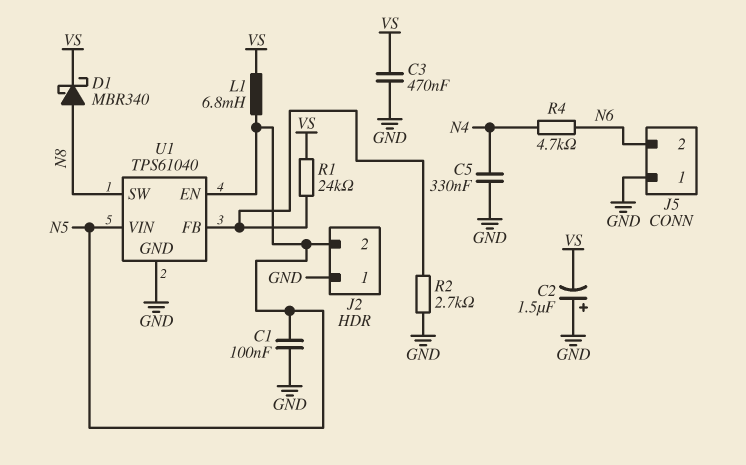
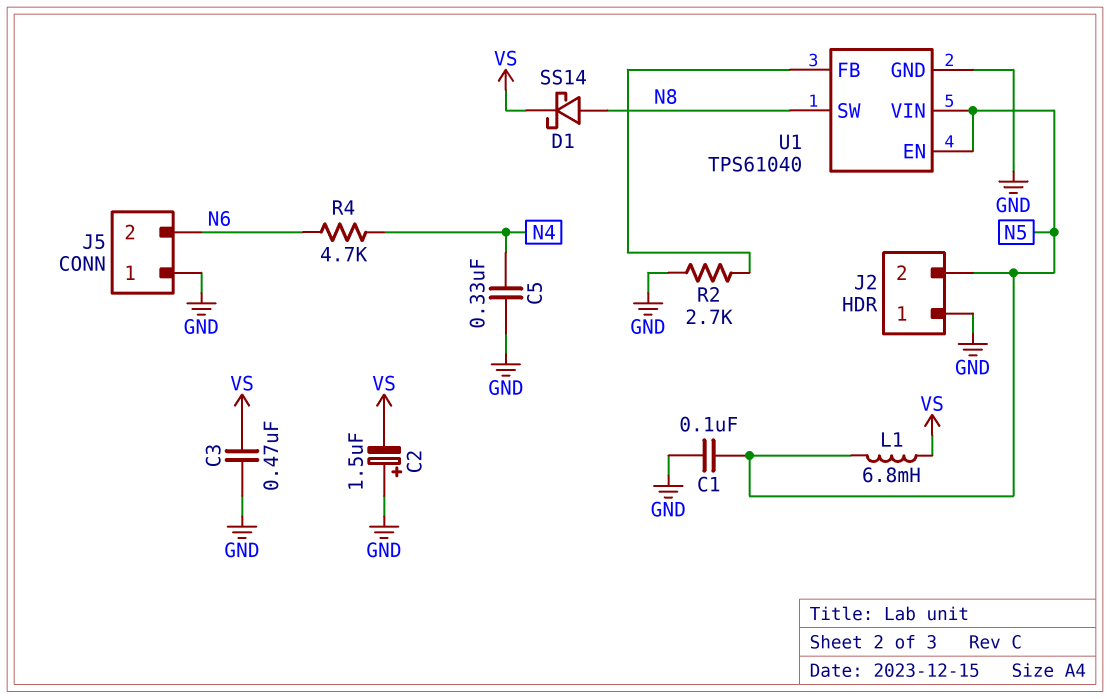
D1: schottky MBR340 (A N8, K VS) -> schottky SS14 (A N8, K VS)
R1: 24k (U1/FB, VS) -> none

